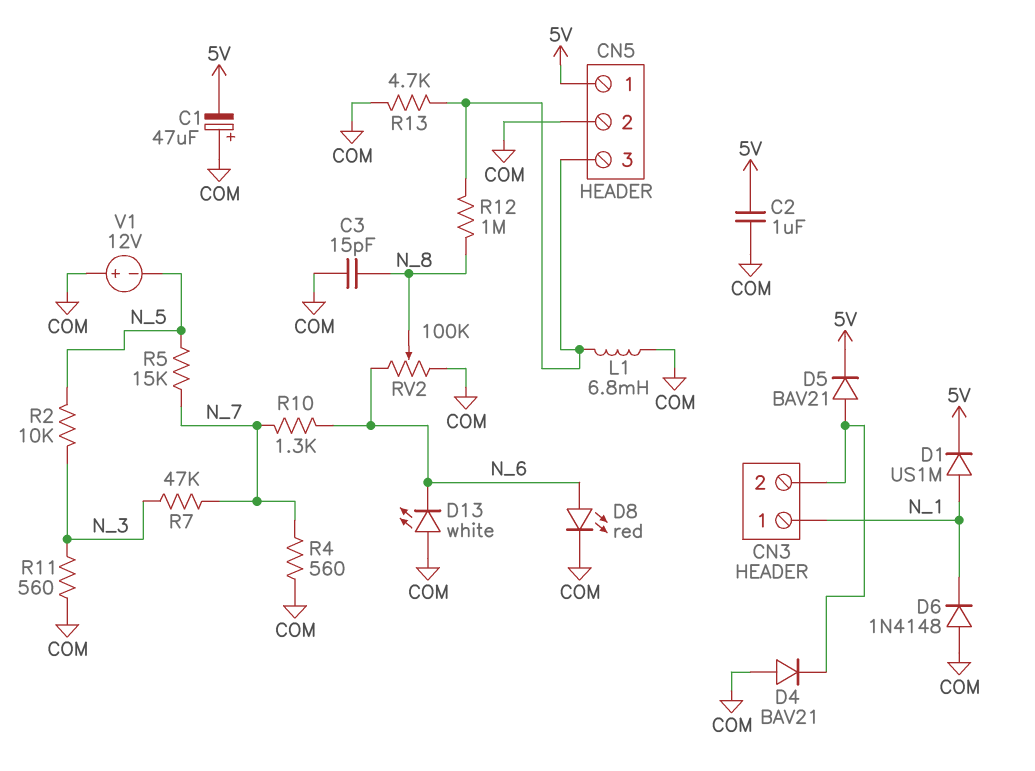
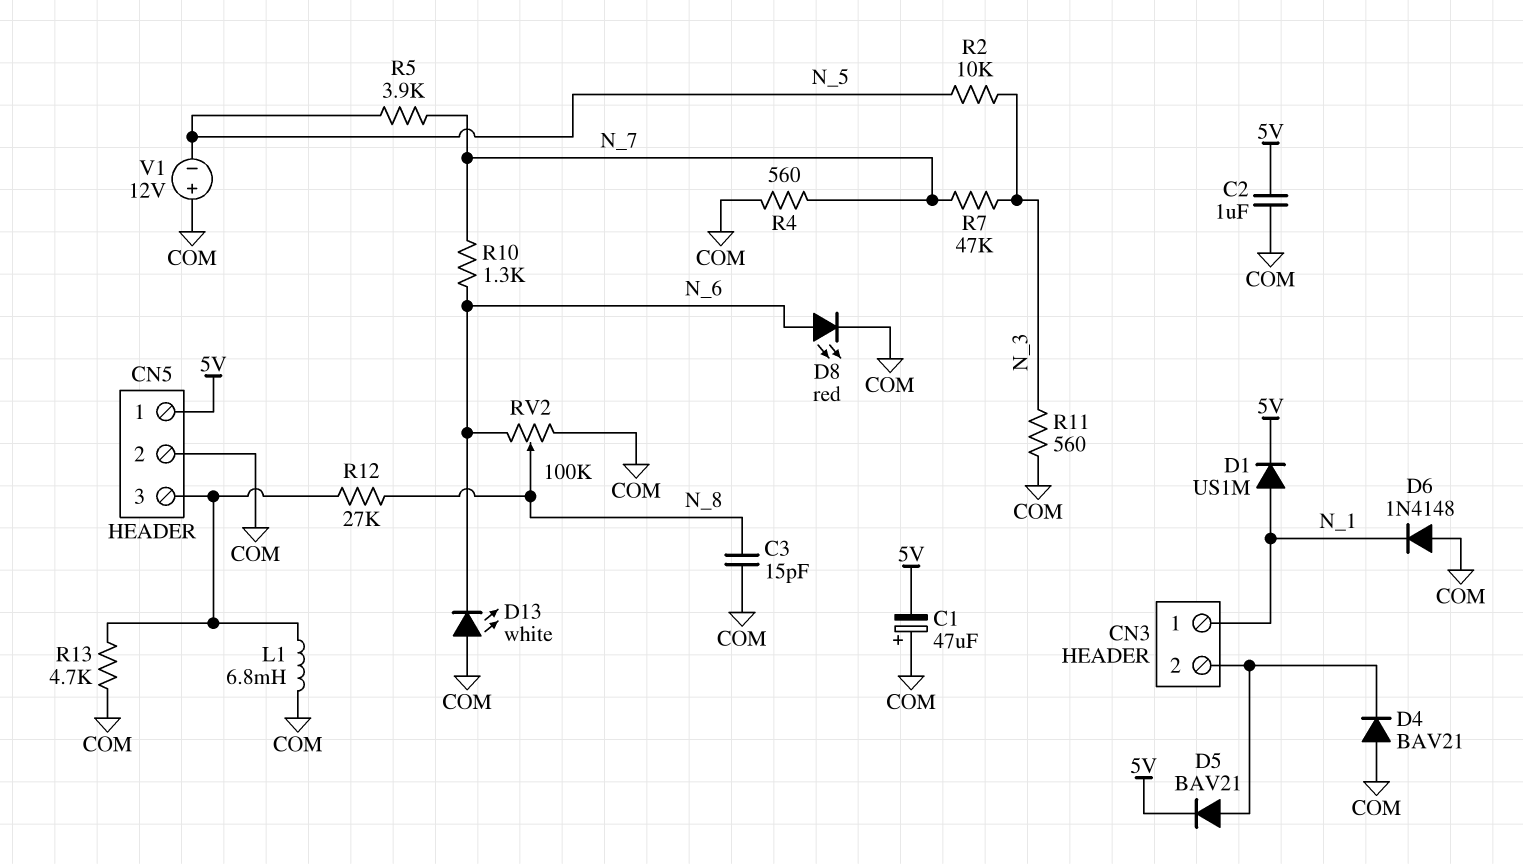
R5: 15k (N_5, N_7) -> 3.9k (N_5, N_7)
R12: 1M (CN5/3, N_8) -> 27k (CN5/3, N_8)

